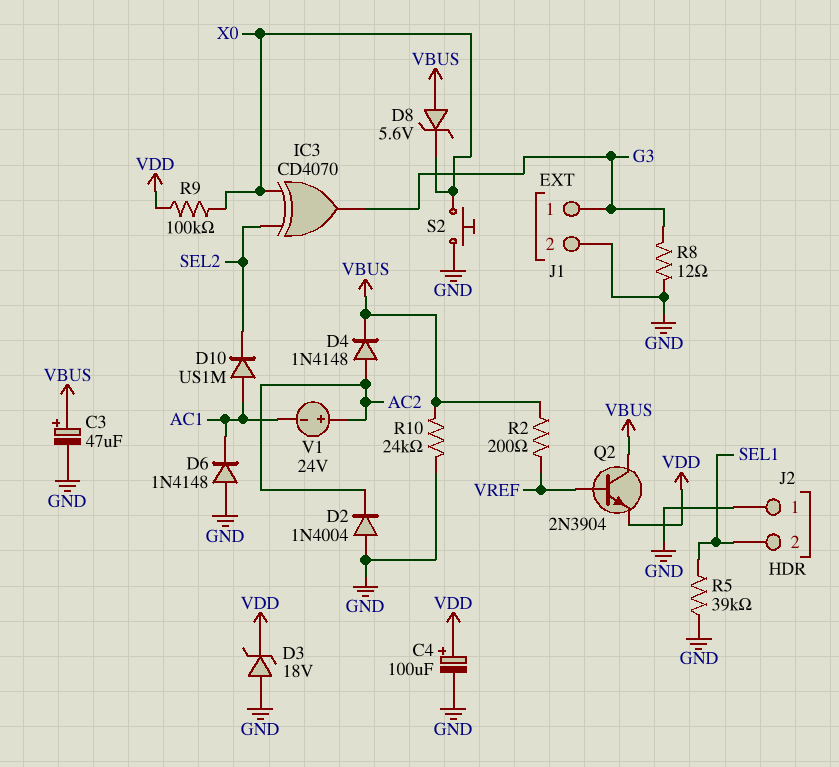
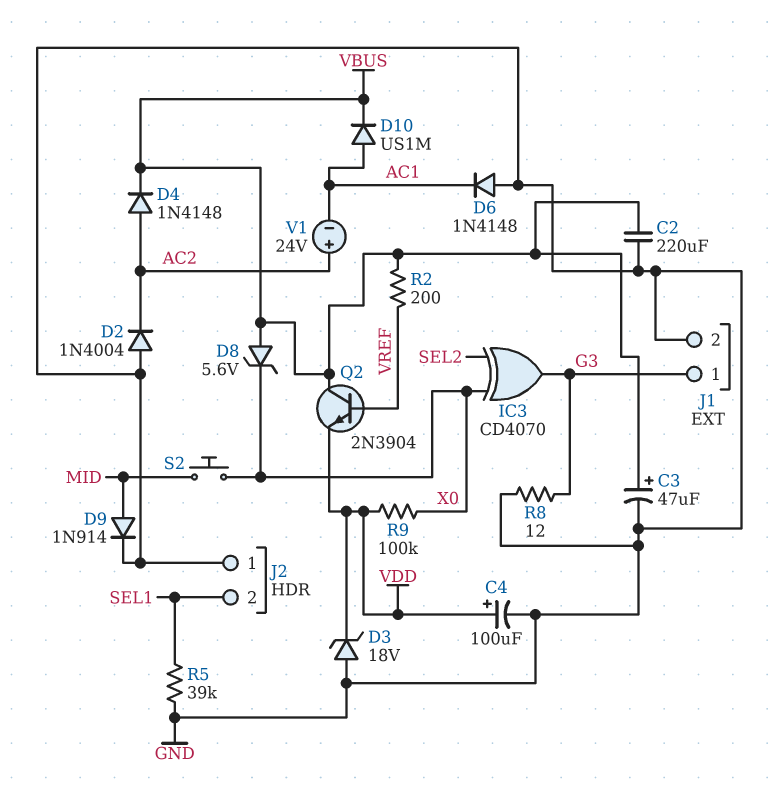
C2: none -> 220uF (GND, VBUS)
D9: none -> diode 1N914 (A MID, K GND)
D10: diode US1M (A AC1, K SEL2) -> diode US1M (A AC1, K VBUS)
R10: 24k (GND, VBUS) -> none
S2: button (GND, X0) -> button (MID, X0)

